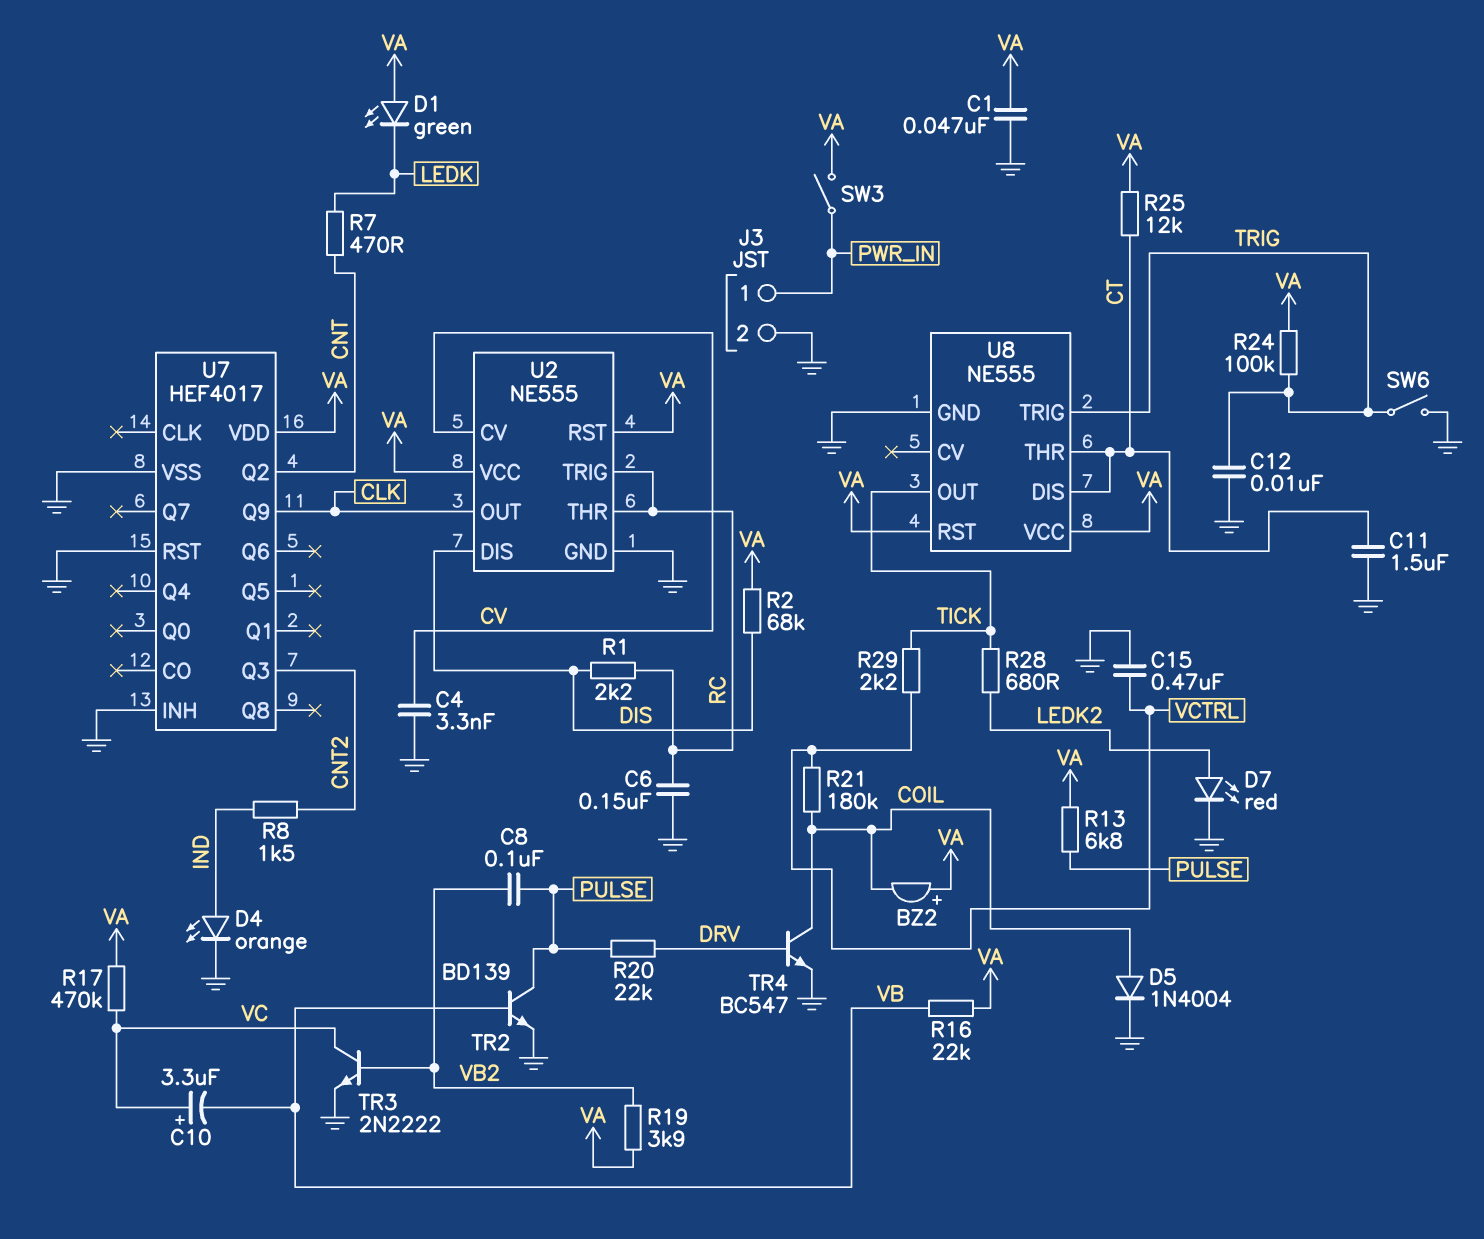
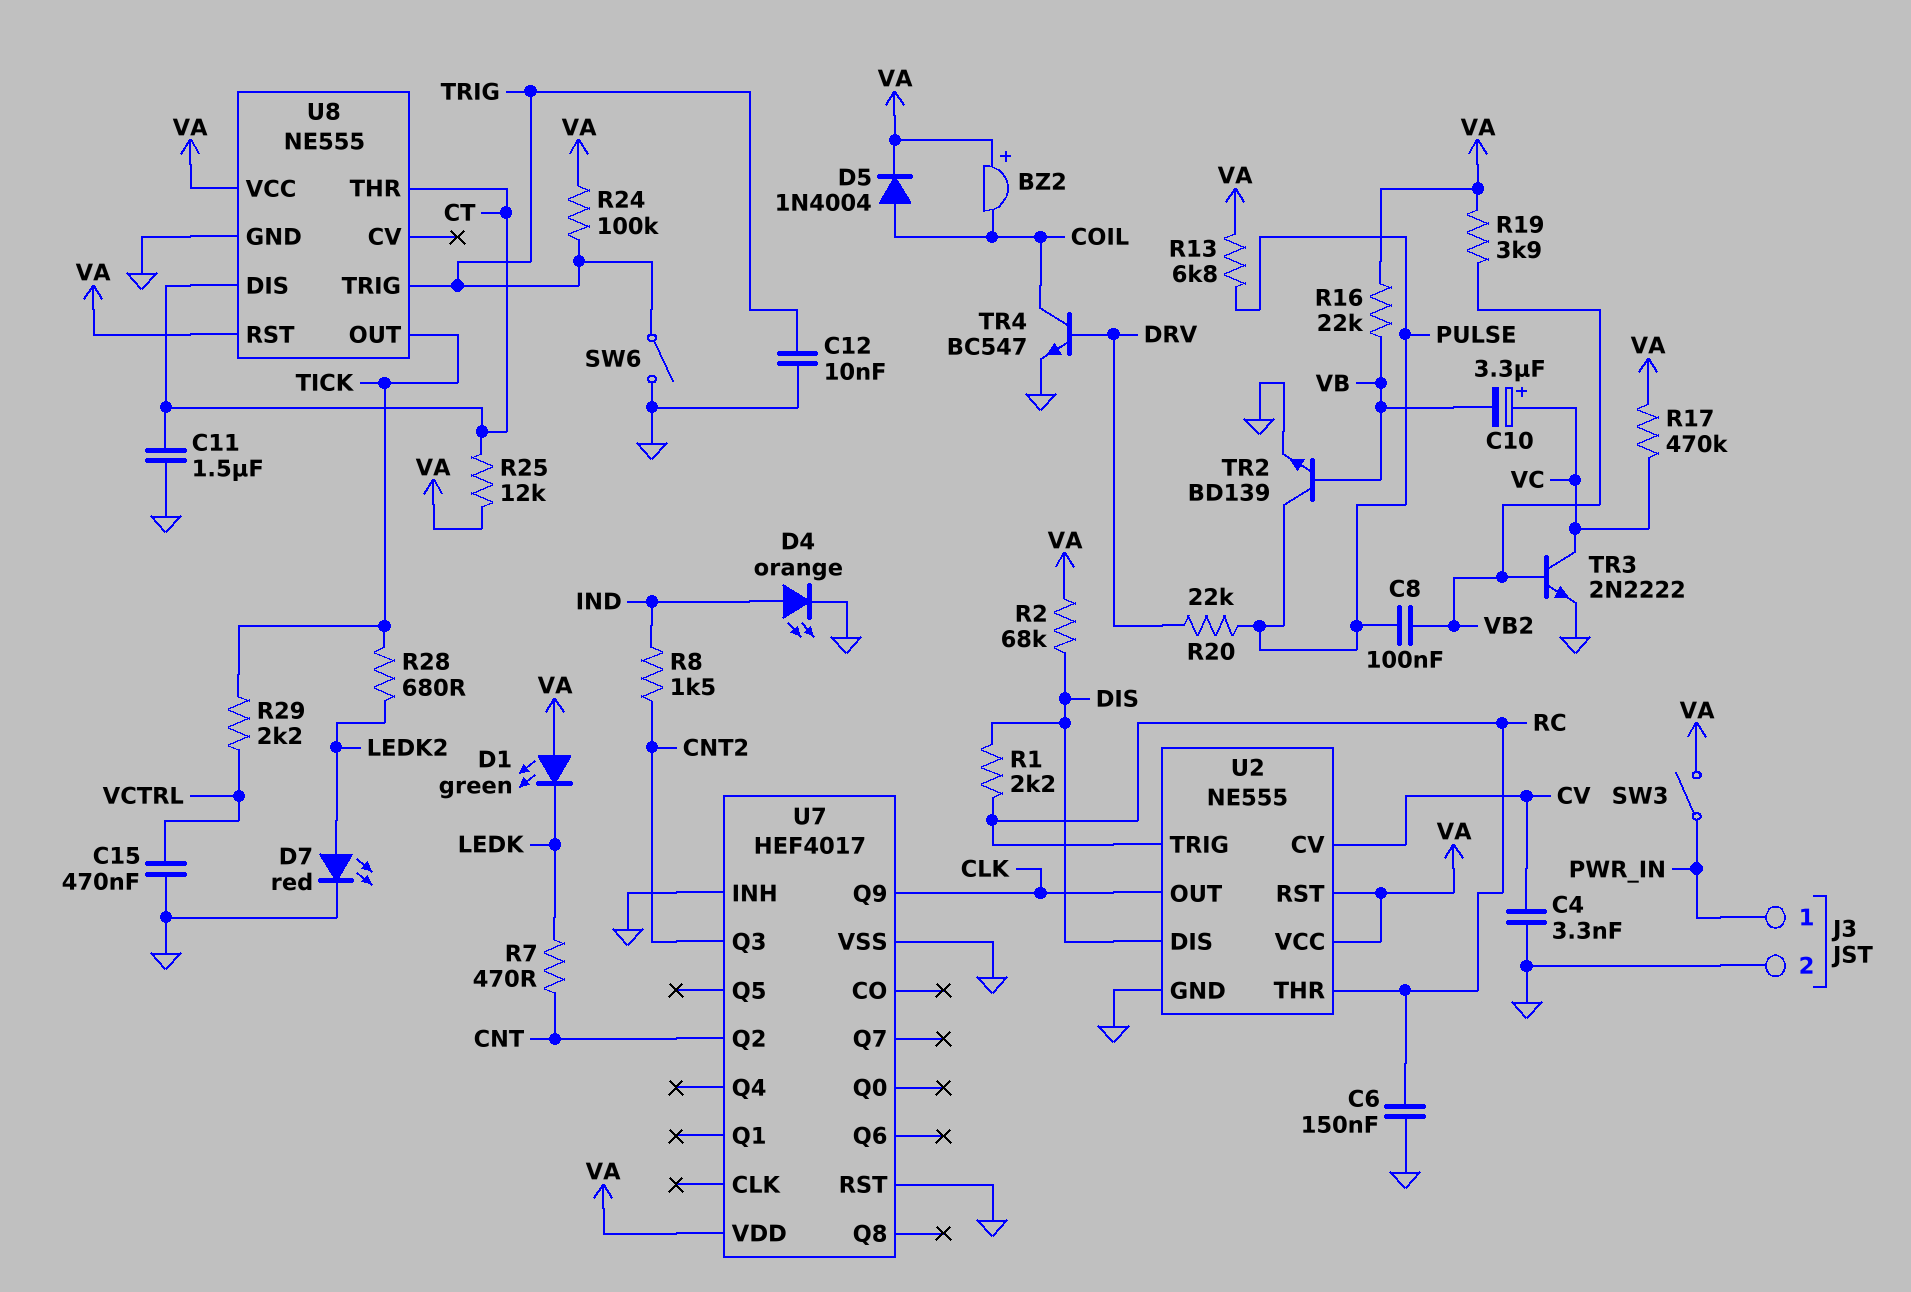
C1: 47nF (GND, VA) -> none
D5: diode 1N4004 (A COIL, K GND) -> diode 1N4004 (A COIL, K VA)
R21: 180k (COIL, VCTRL) -> none

